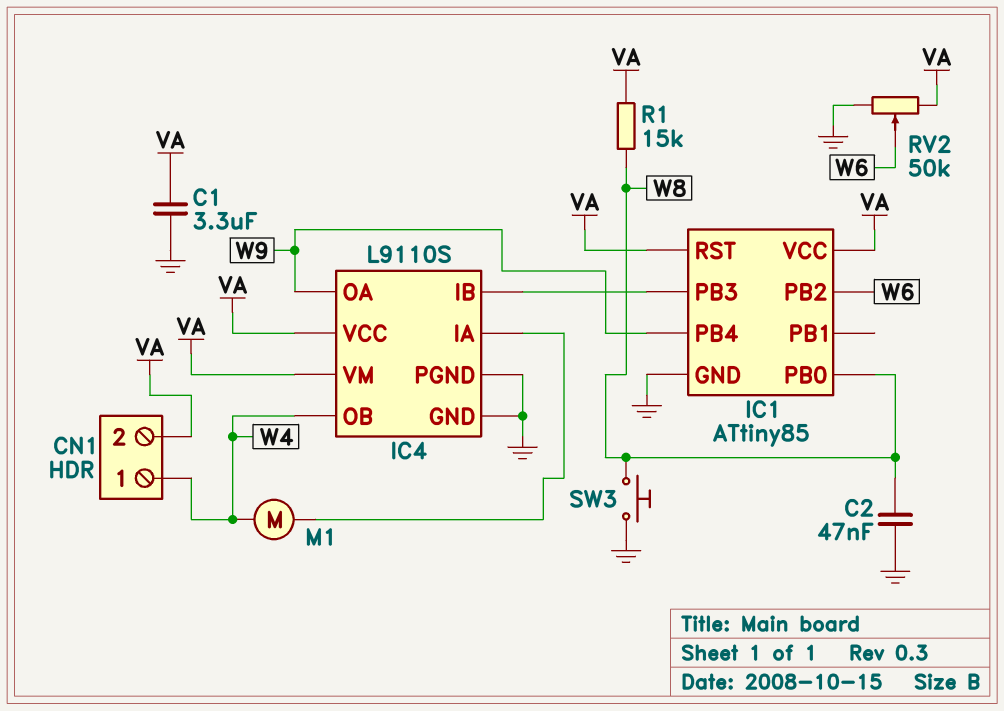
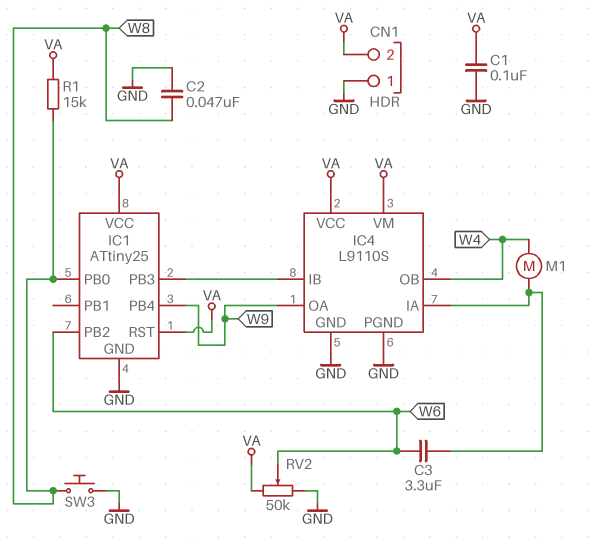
C1: 3.3uF (GND, VA) -> 100nF (GND, VA)
C3: none -> 3.3uF (IC4/IA, W6)
CN1 pin 1: W4 -> GND
IC1: ATtiny85 -> ATtiny25

